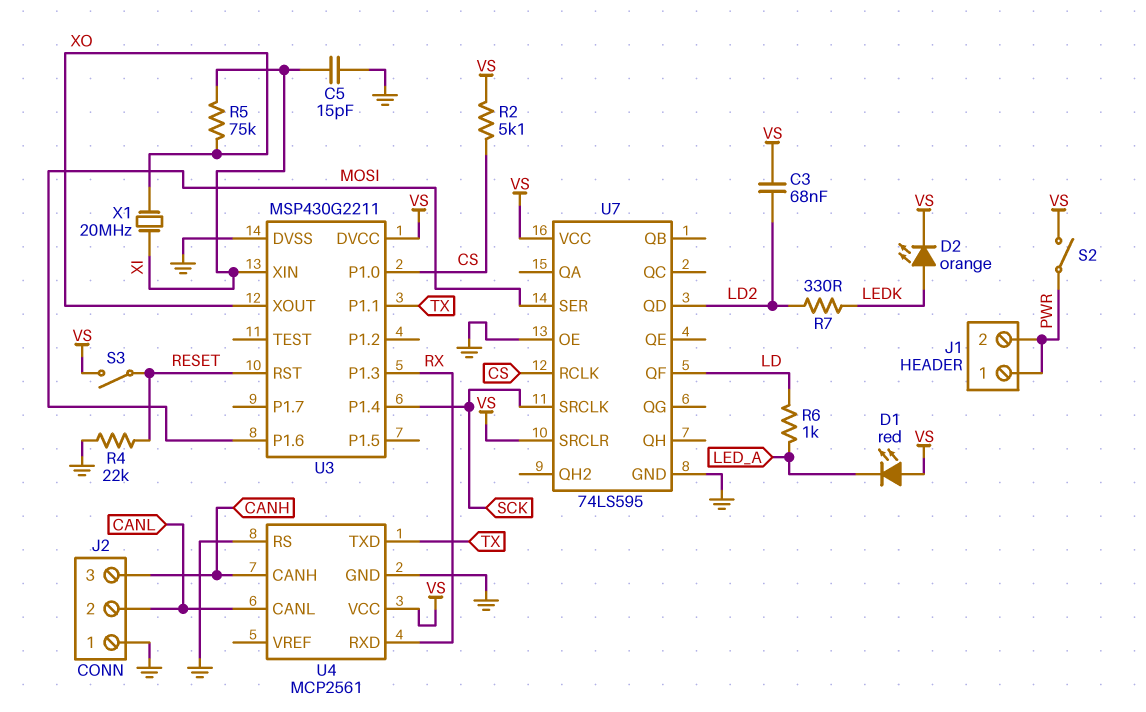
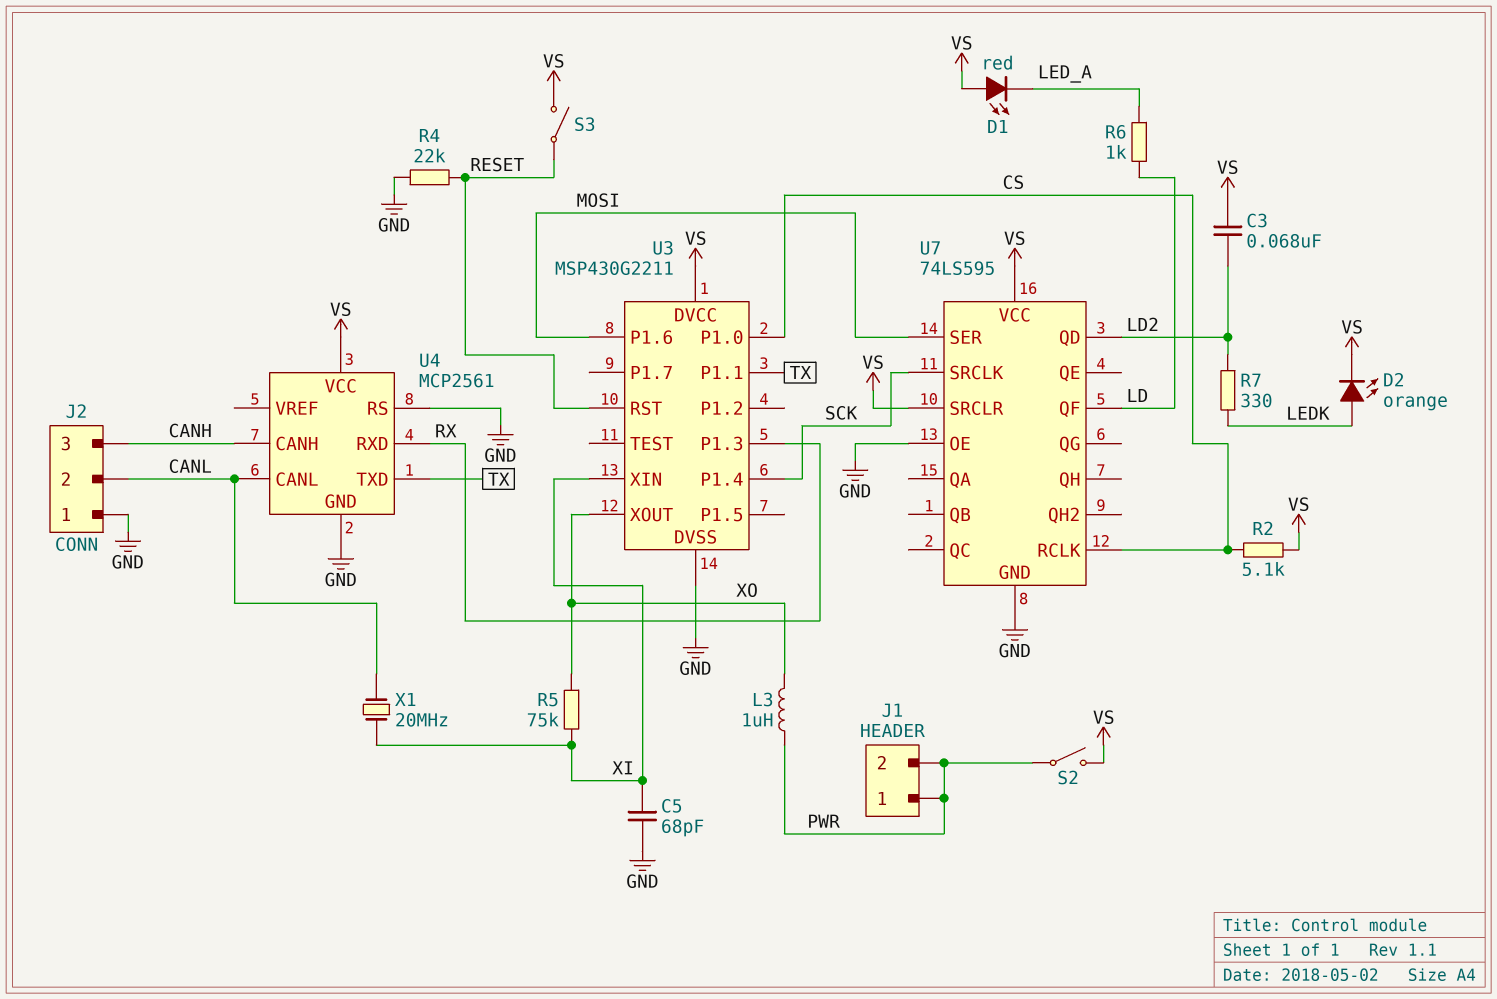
C5: 15pF (GND, XI) -> 68pF (GND, XI)
L3: none -> 1uH (PWR, XO)
X1: 20MHz (XI, XO) -> 20MHz (CANL, XI)

